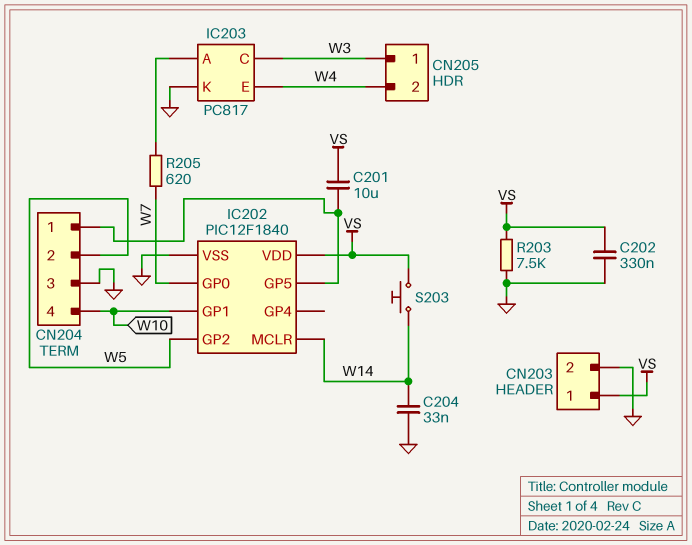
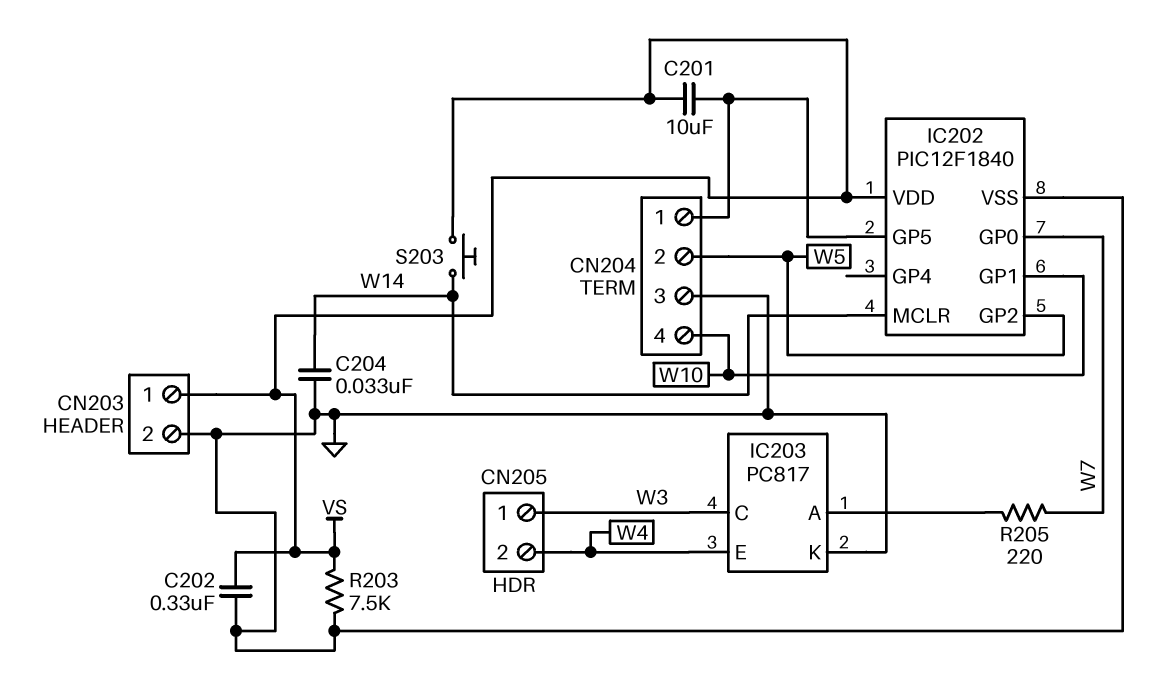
R205: 620 (IC203/A, W7) -> 220 (IC203/A, W7)

